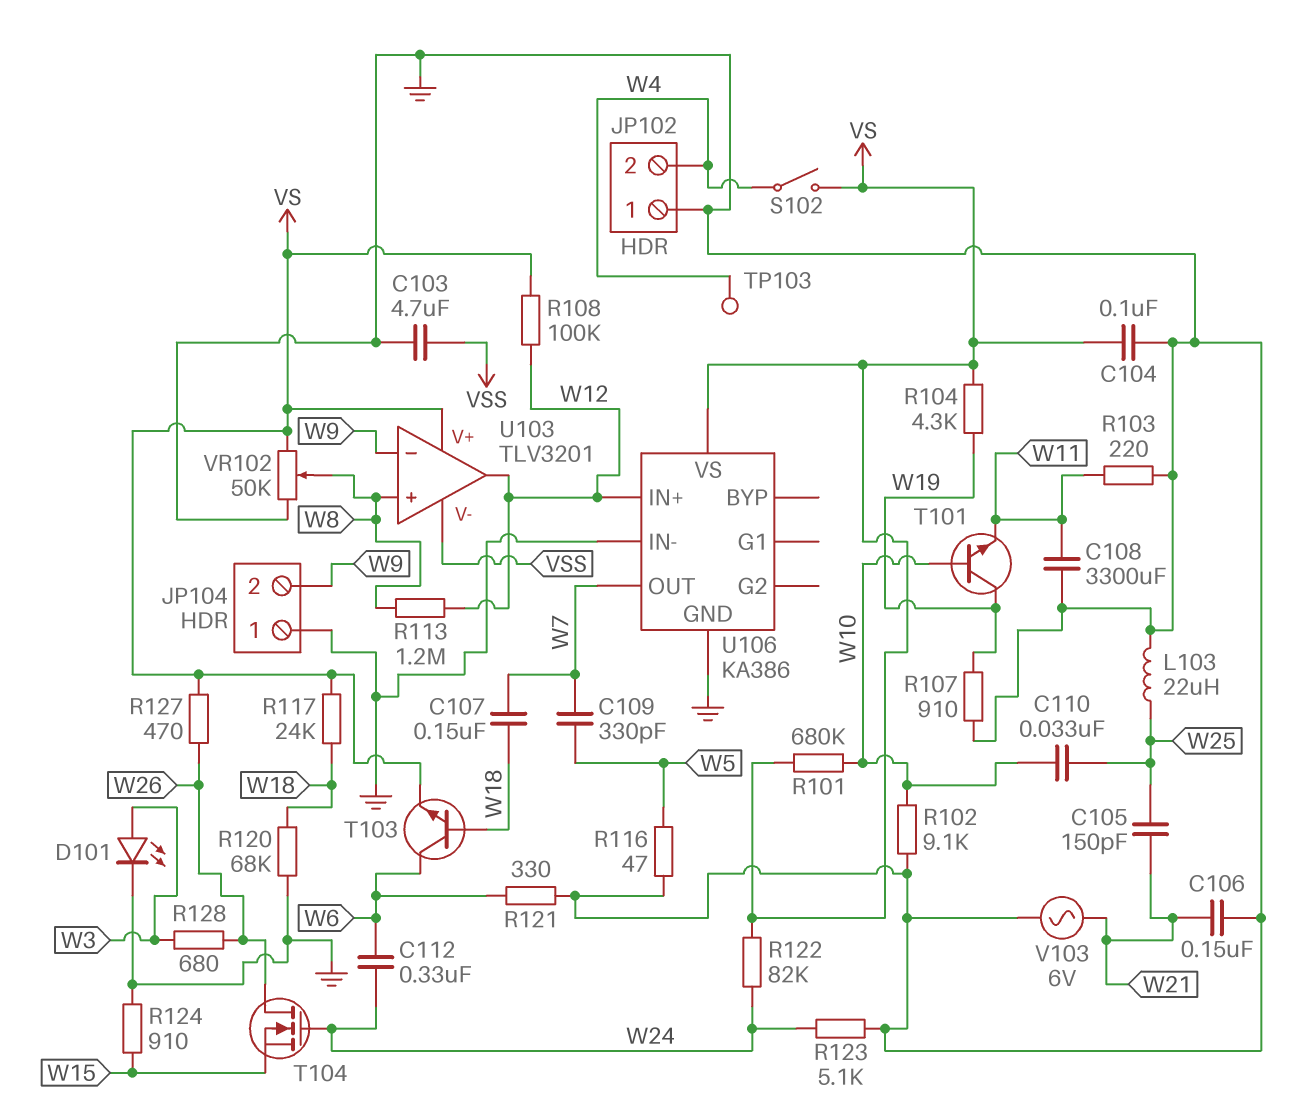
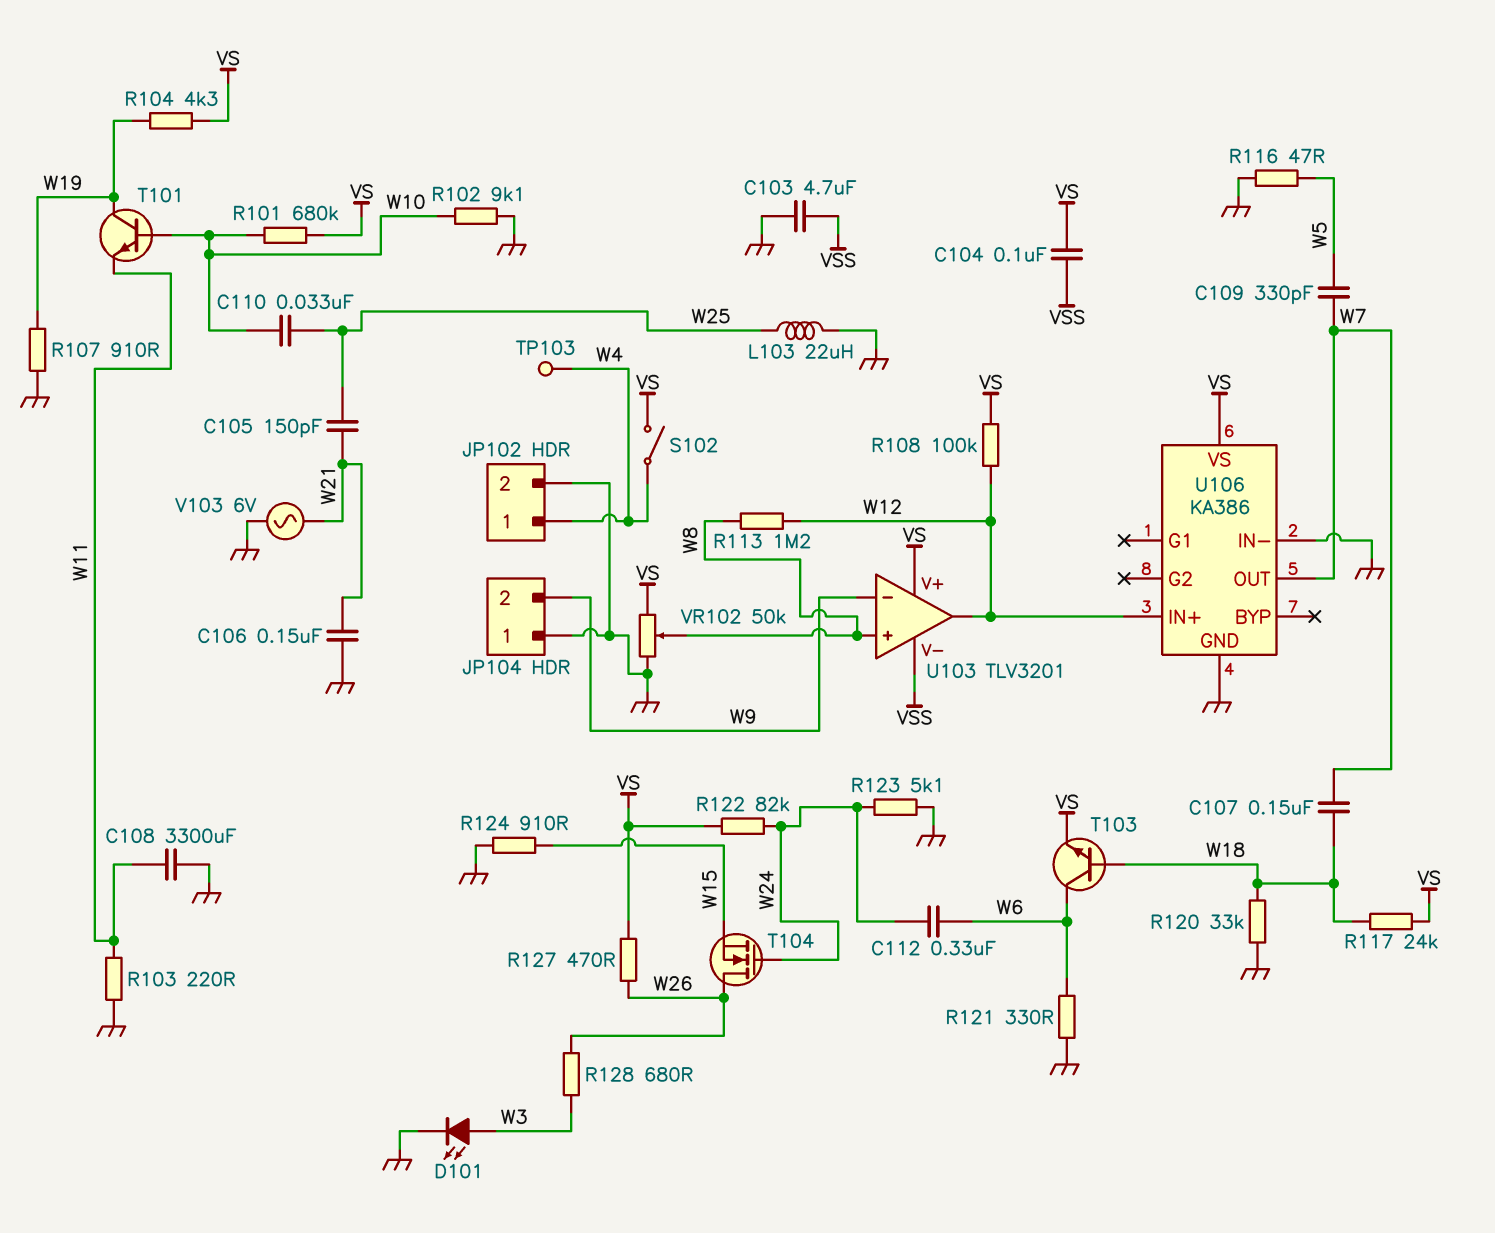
C104: 100nF (GND, VS) -> 100nF (VS, VSS)
JP102 pin 1: GND -> W4
JP102 pin 2: W4 -> GND
R120: 68k (GND, W18) -> 33k (GND, W18)

